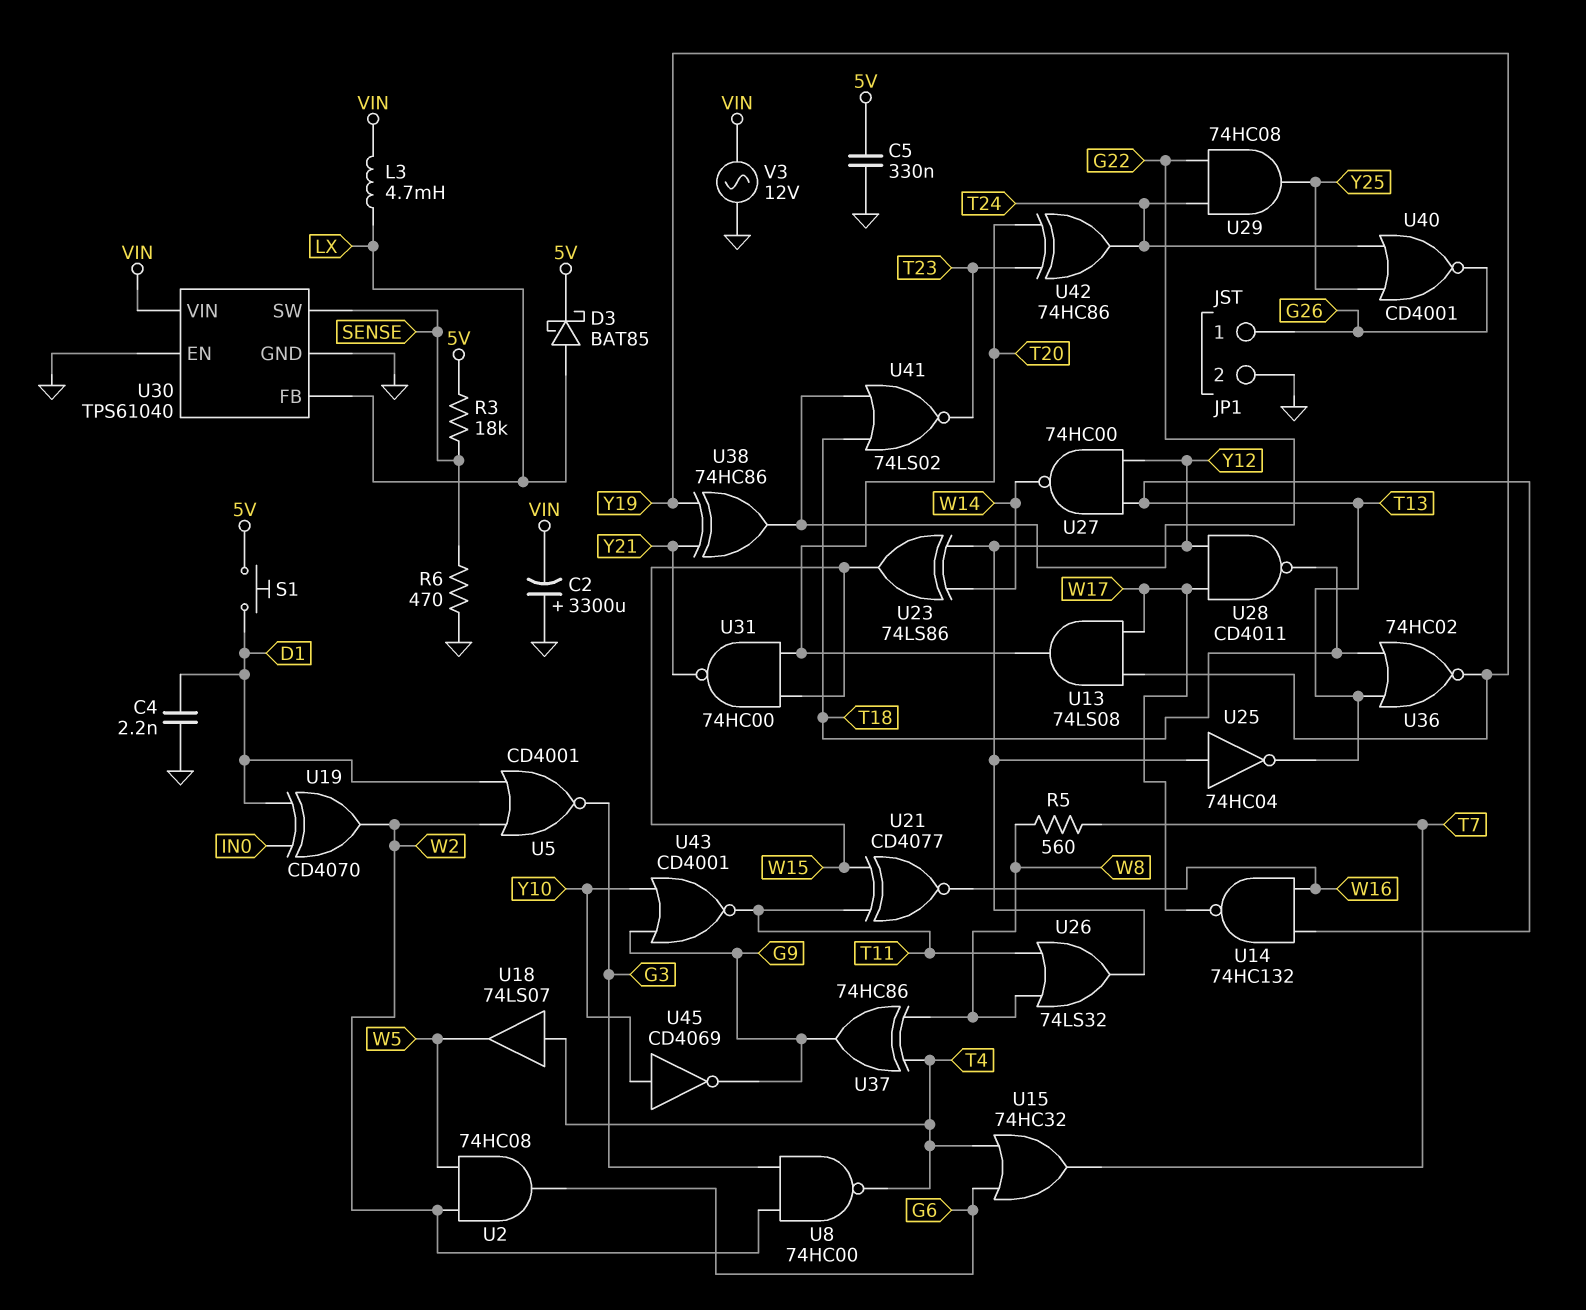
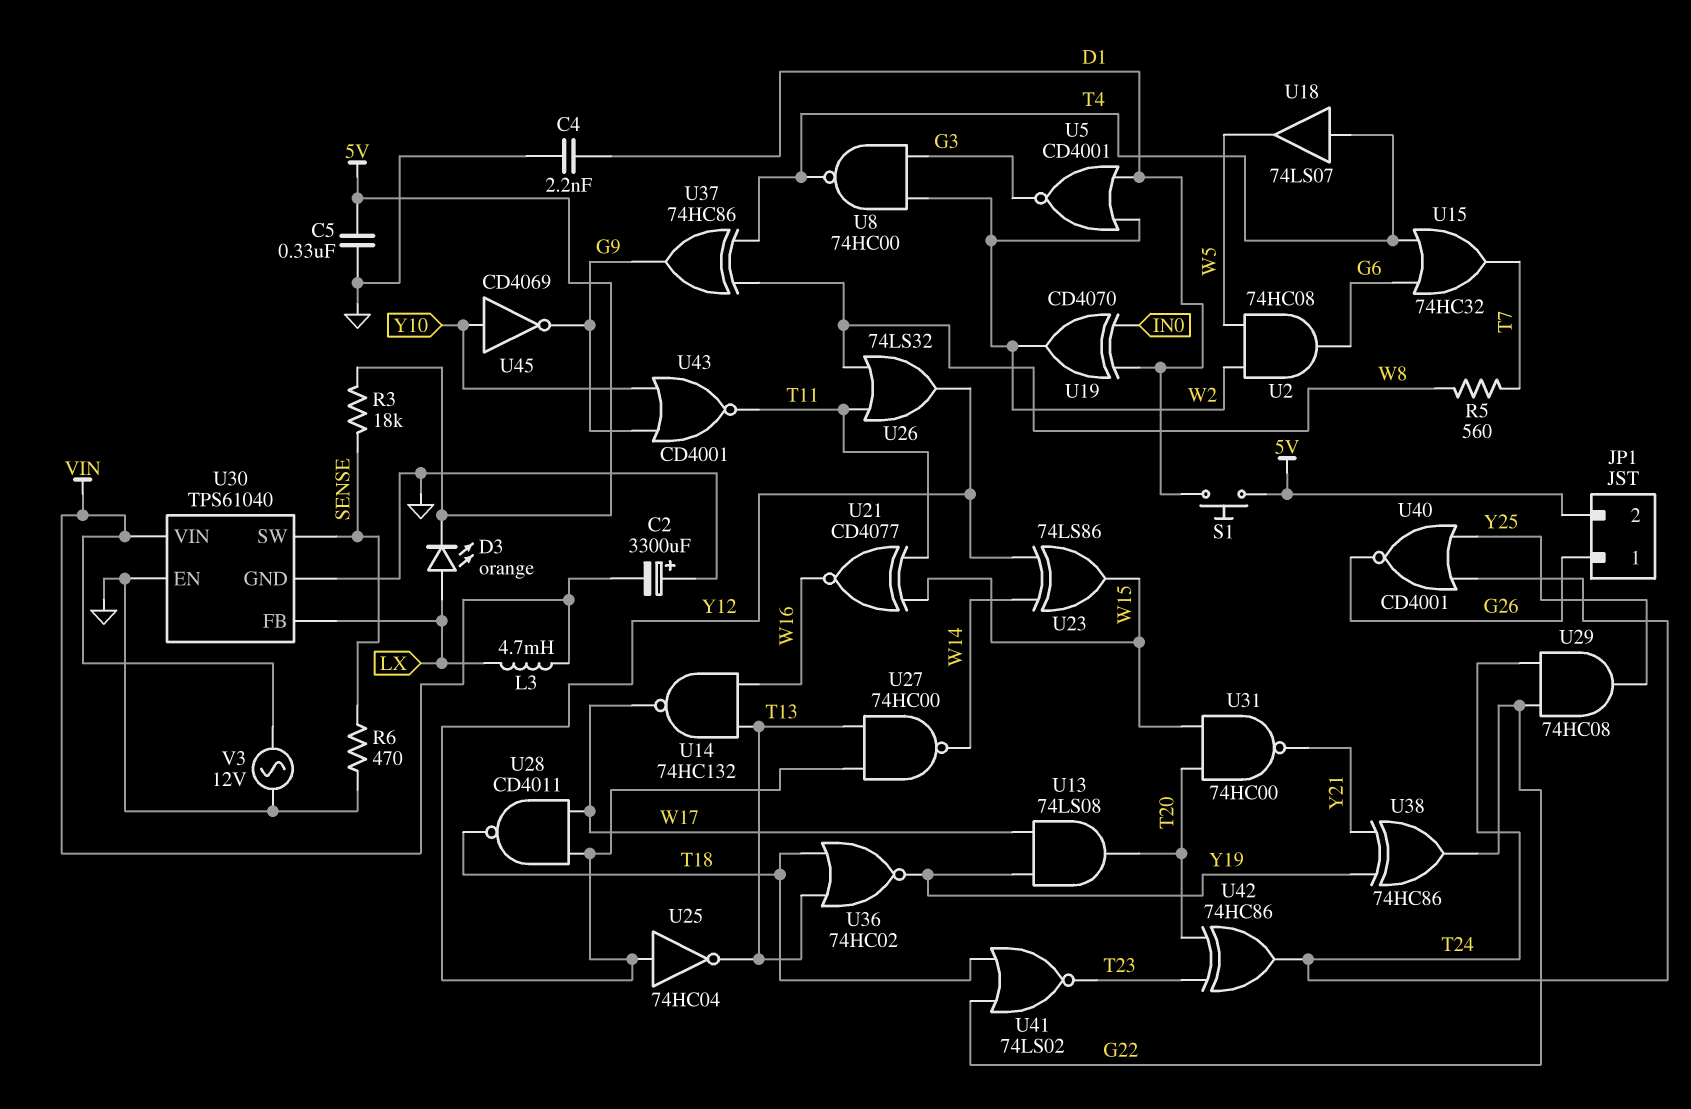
D3: schottky BAT85 (A LX, K 5V) -> LED orange (A LX, K 5V)
JP1 pin 2: GND -> 5V

